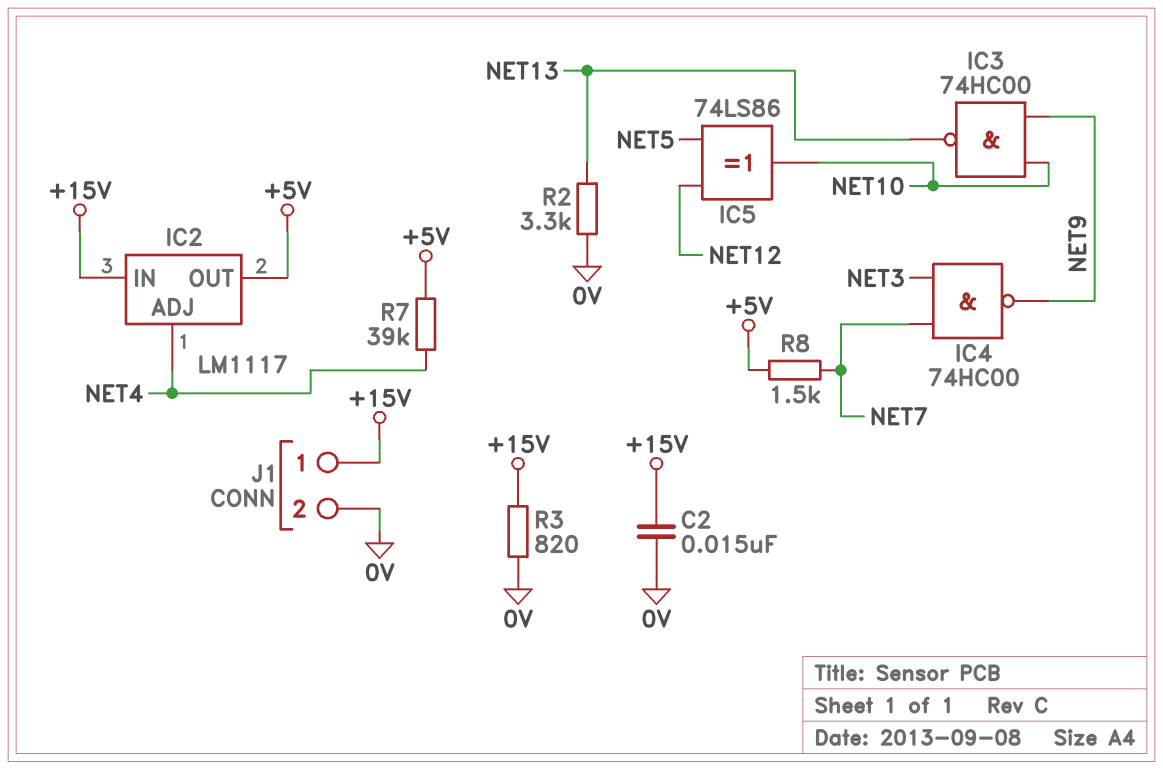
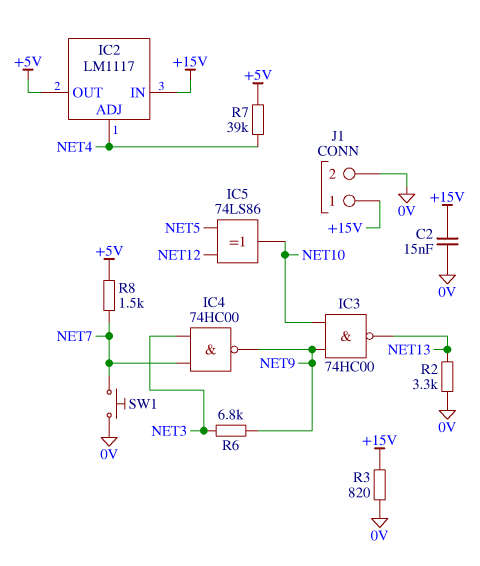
R6: none -> 6.8k (NET3, NET9)
SW1: none -> button (0V, NET7)

